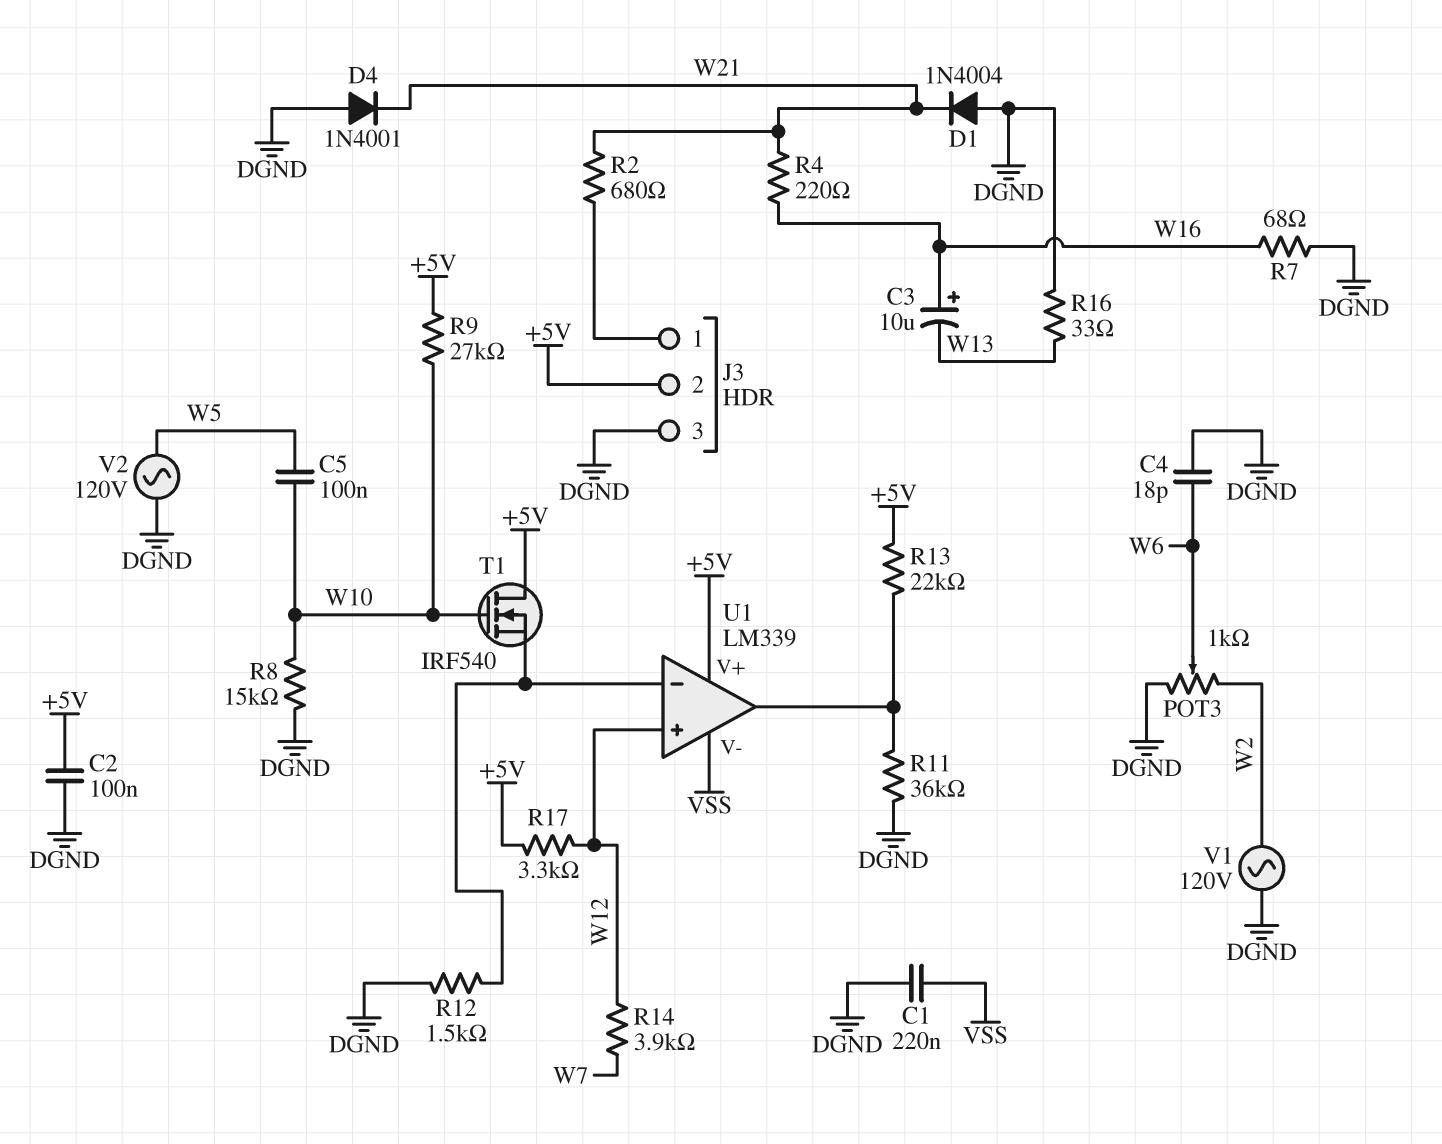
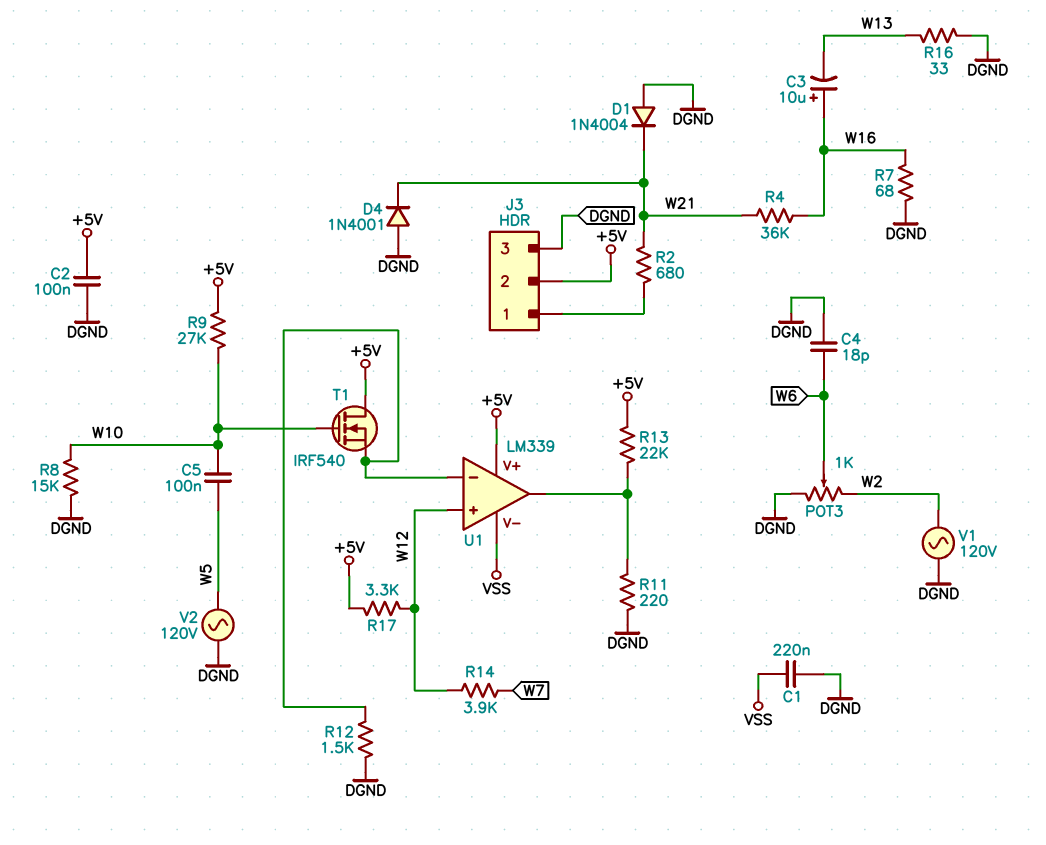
R4: 220 (W16, W21) -> 36k (W16, W21)
R11: 36k (DGND, U1/out) -> 220 (DGND, U1/out)

